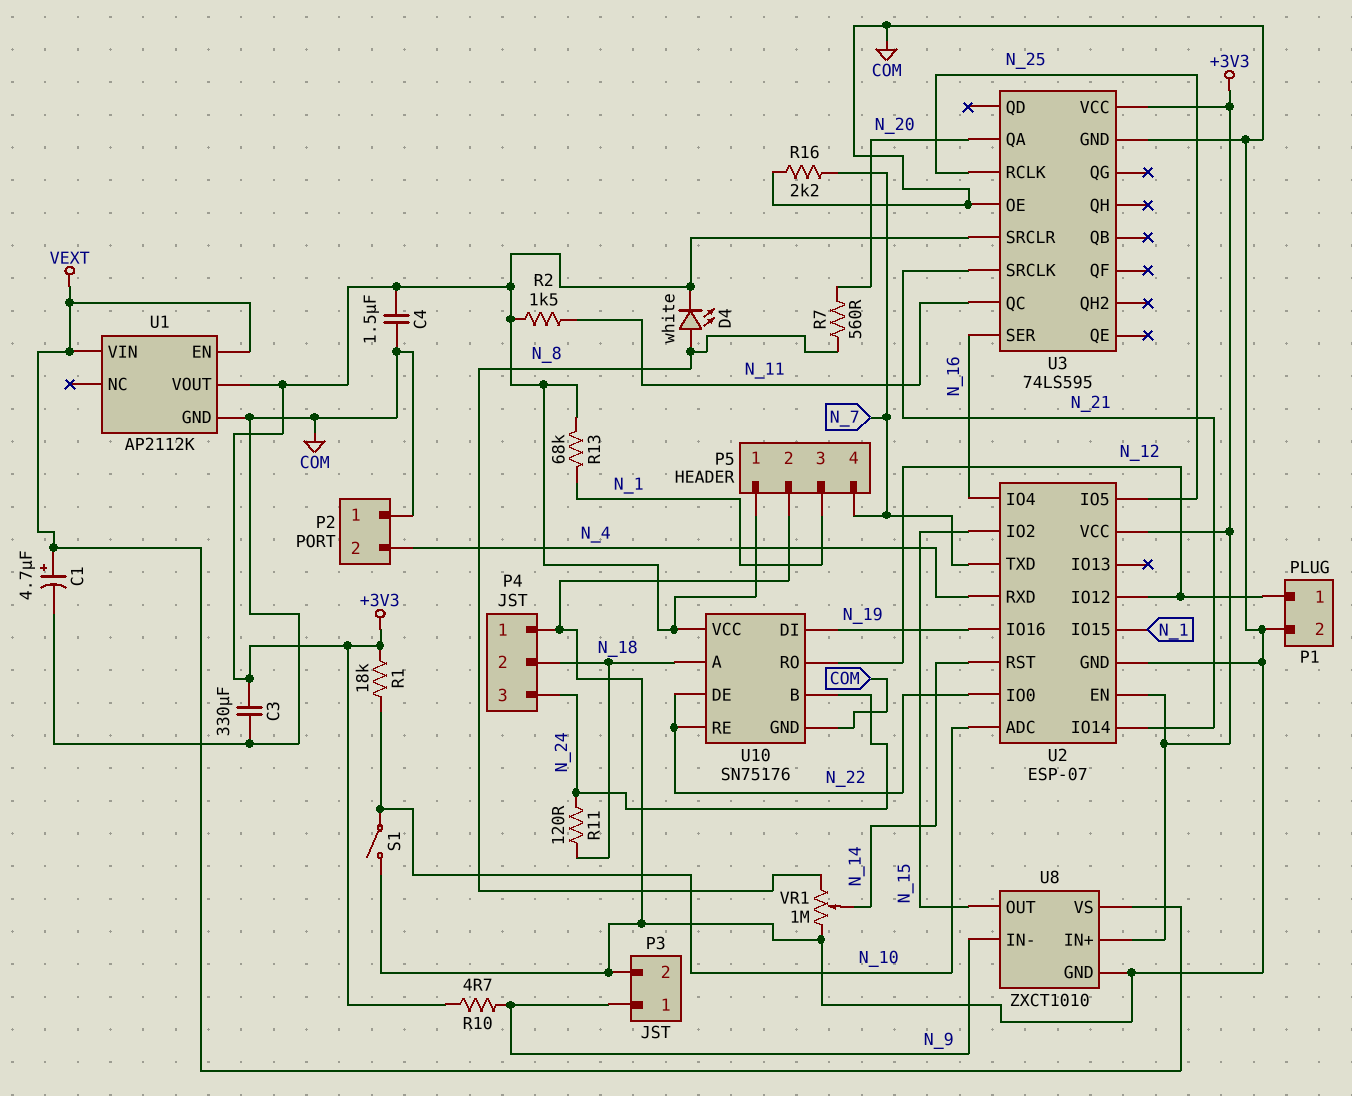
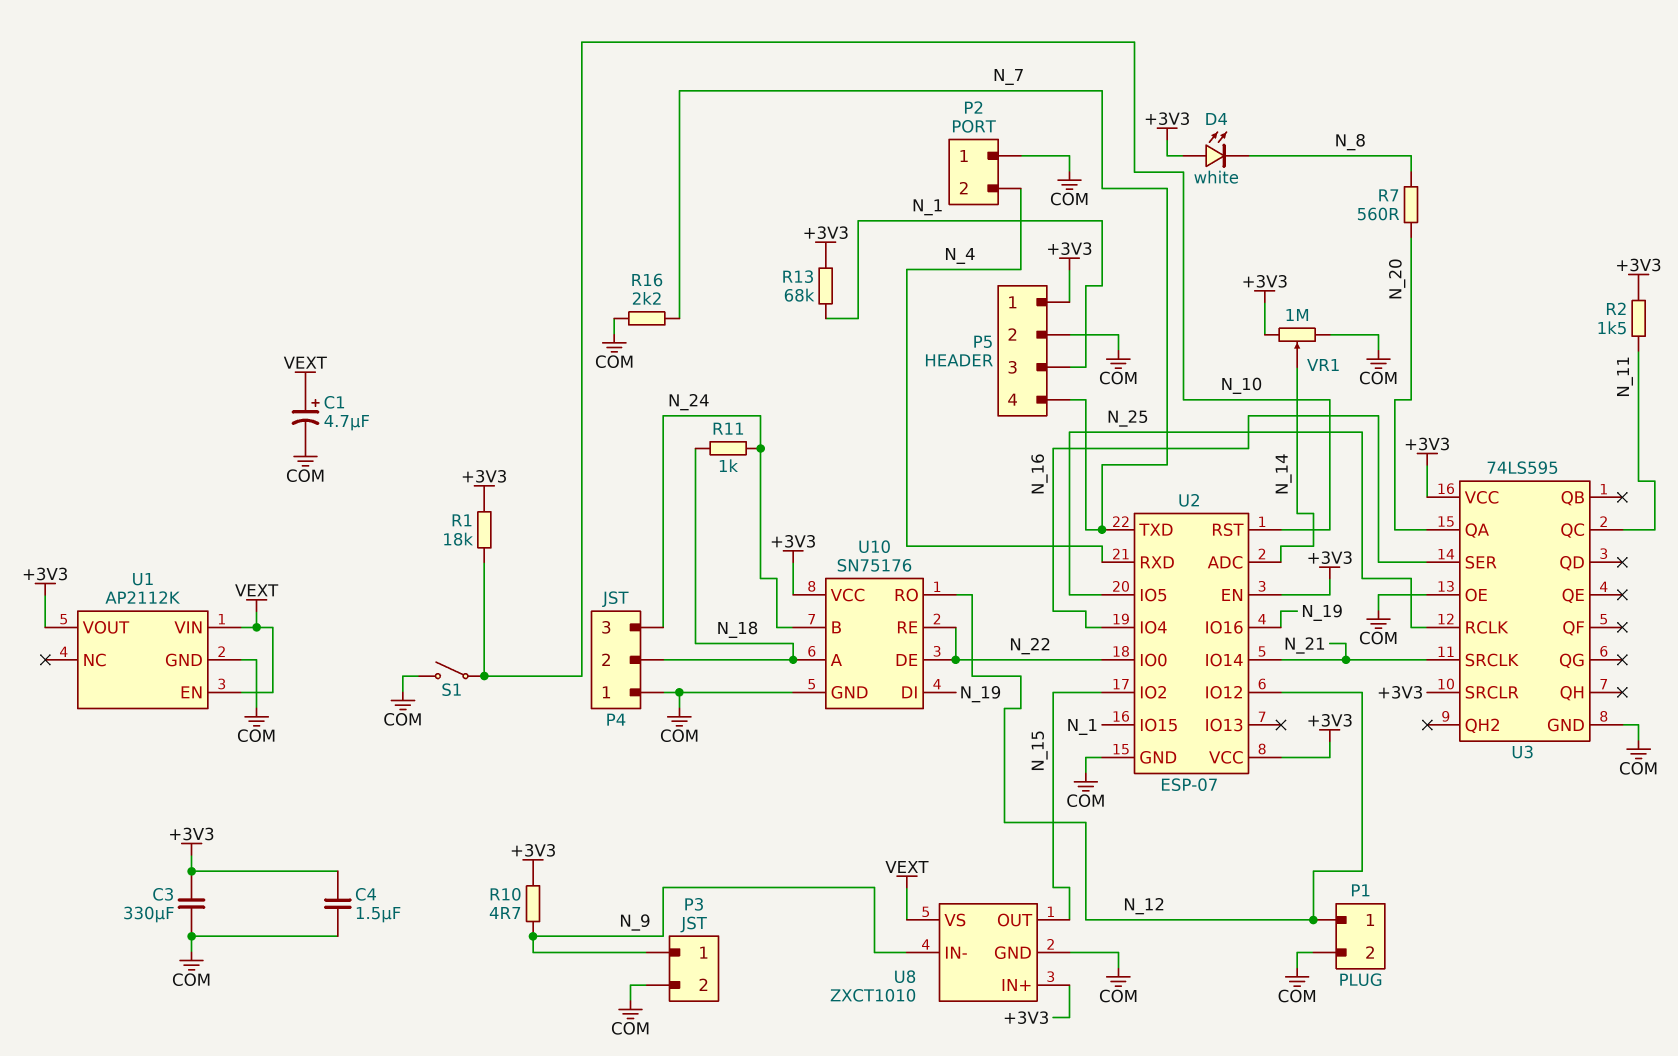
D4: LED white (A N_8, K +3V3) -> LED white (A +3V3, K N_8)
R11: 120 (N_18, N_24) -> 1k (N_18, N_24)
U2 pin ADC: N_10 -> N_14
U2 pin RST: N_14 -> N_10
VR1: 1M (COM, N_8, wiper N_14) -> 1M (+3V3, COM, wiper N_14)

